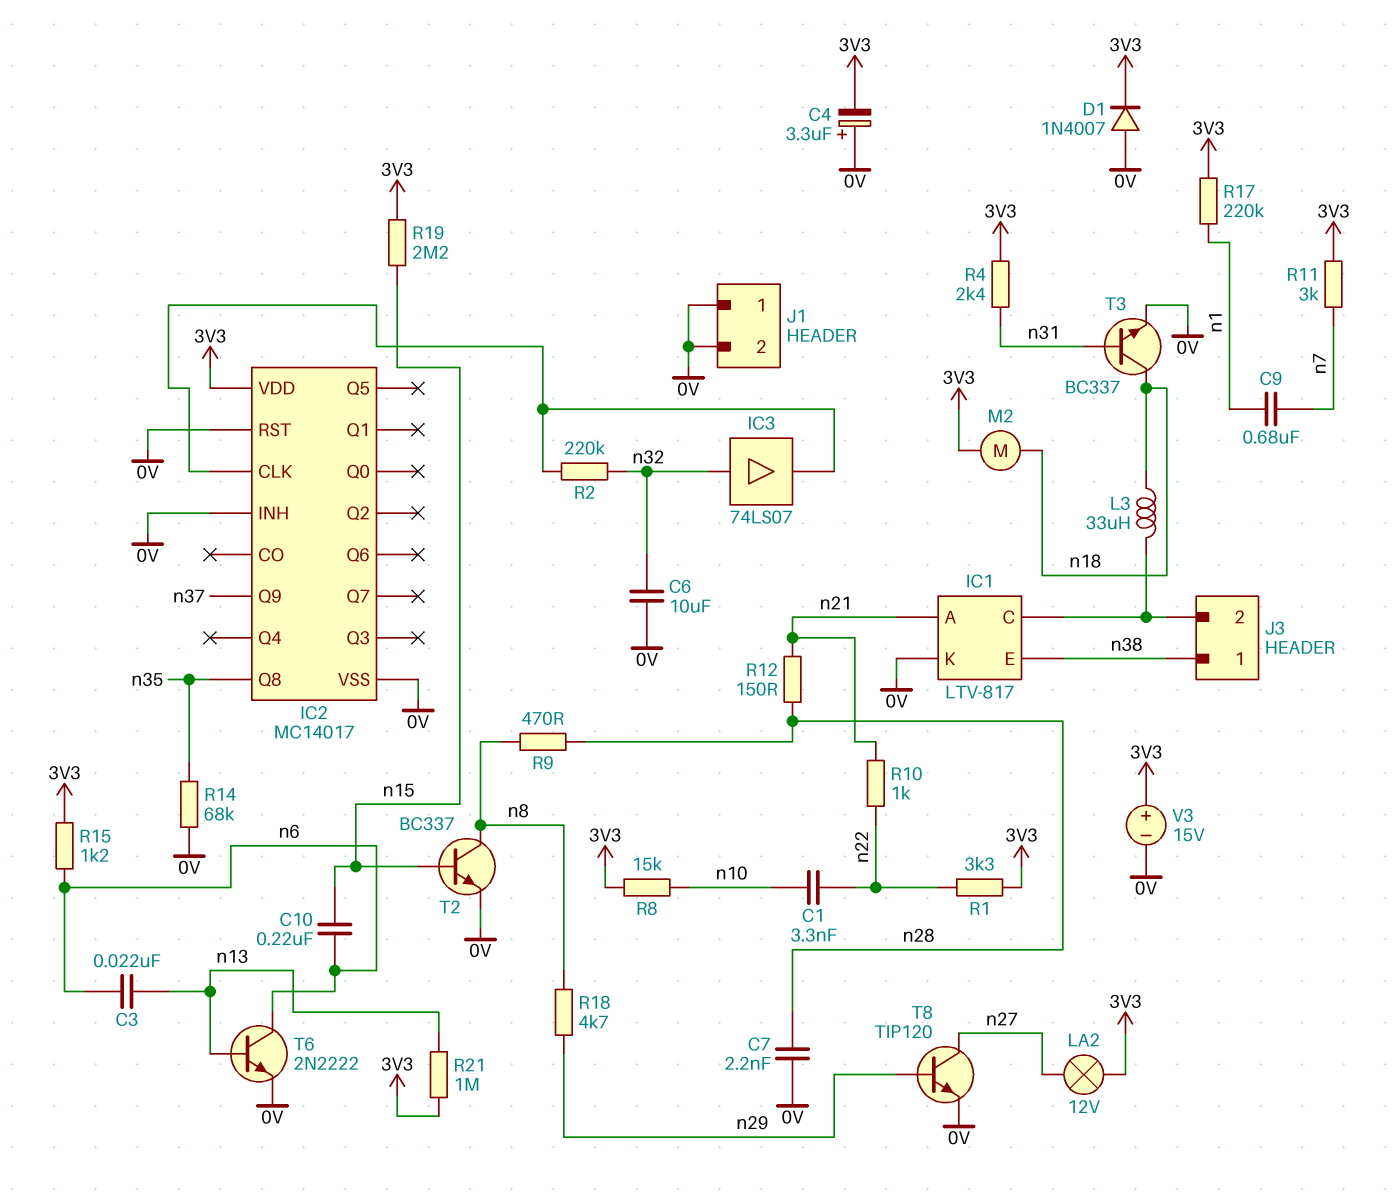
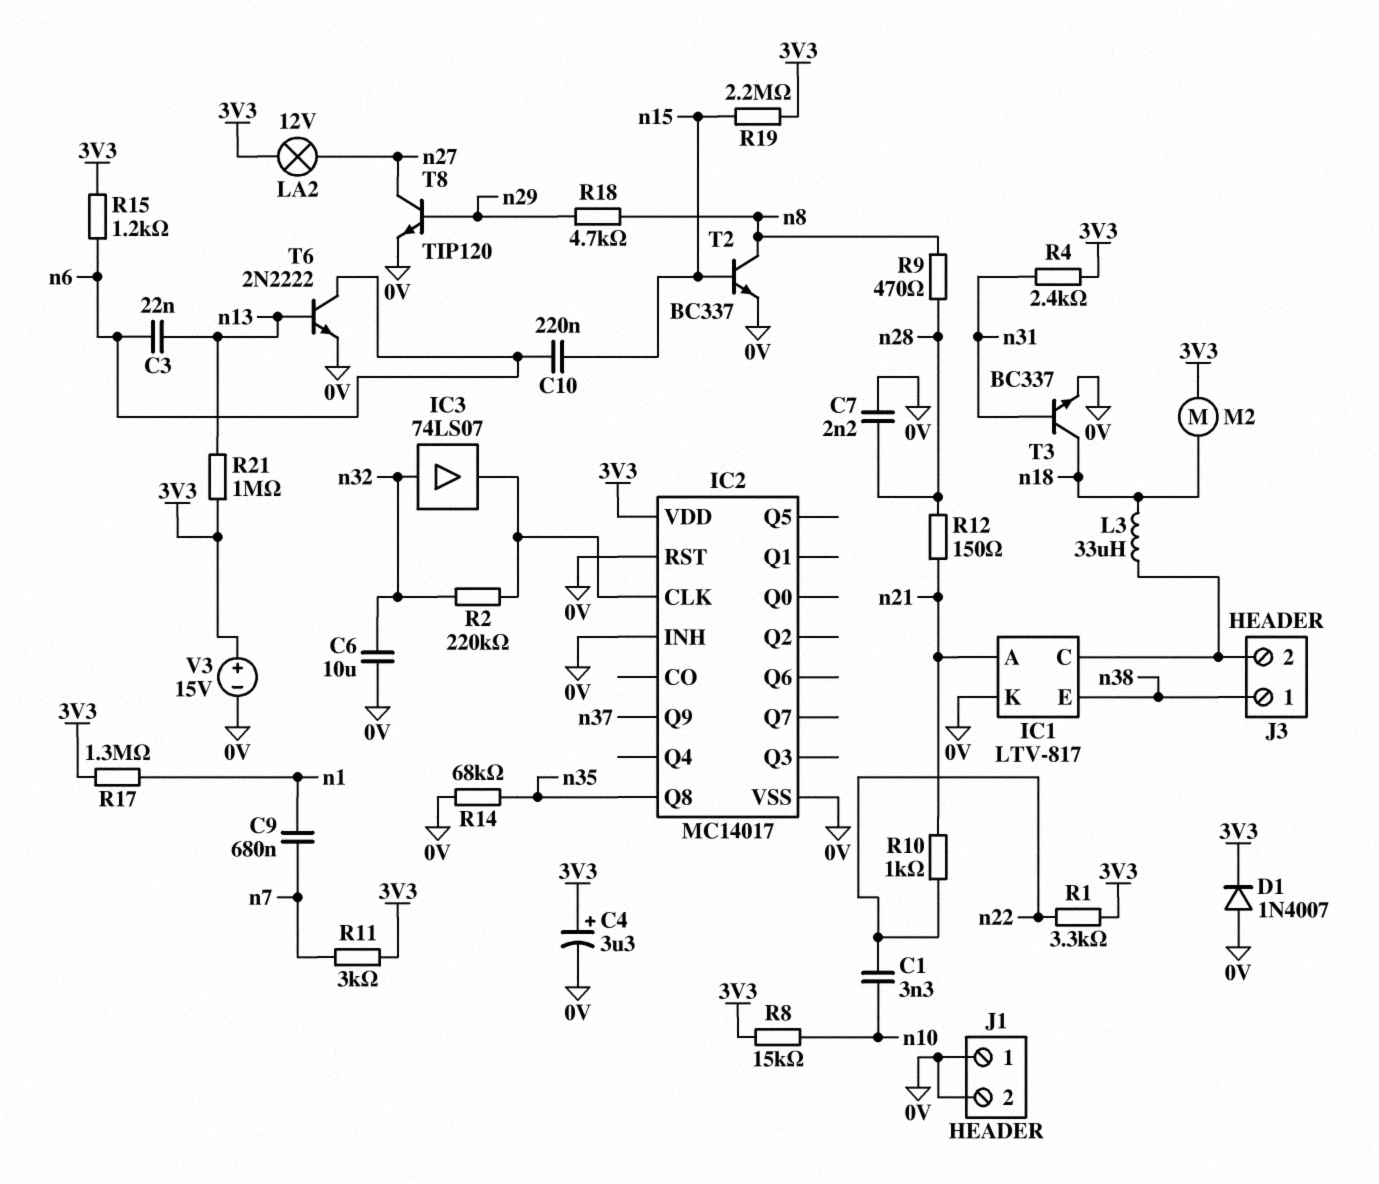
C4: 3.3uF (plus 0V, minus 3V3) -> 3.3uF (plus 3V3, minus 0V)
R17: 220k (3V3, n1) -> 1.3M (3V3, n1)

